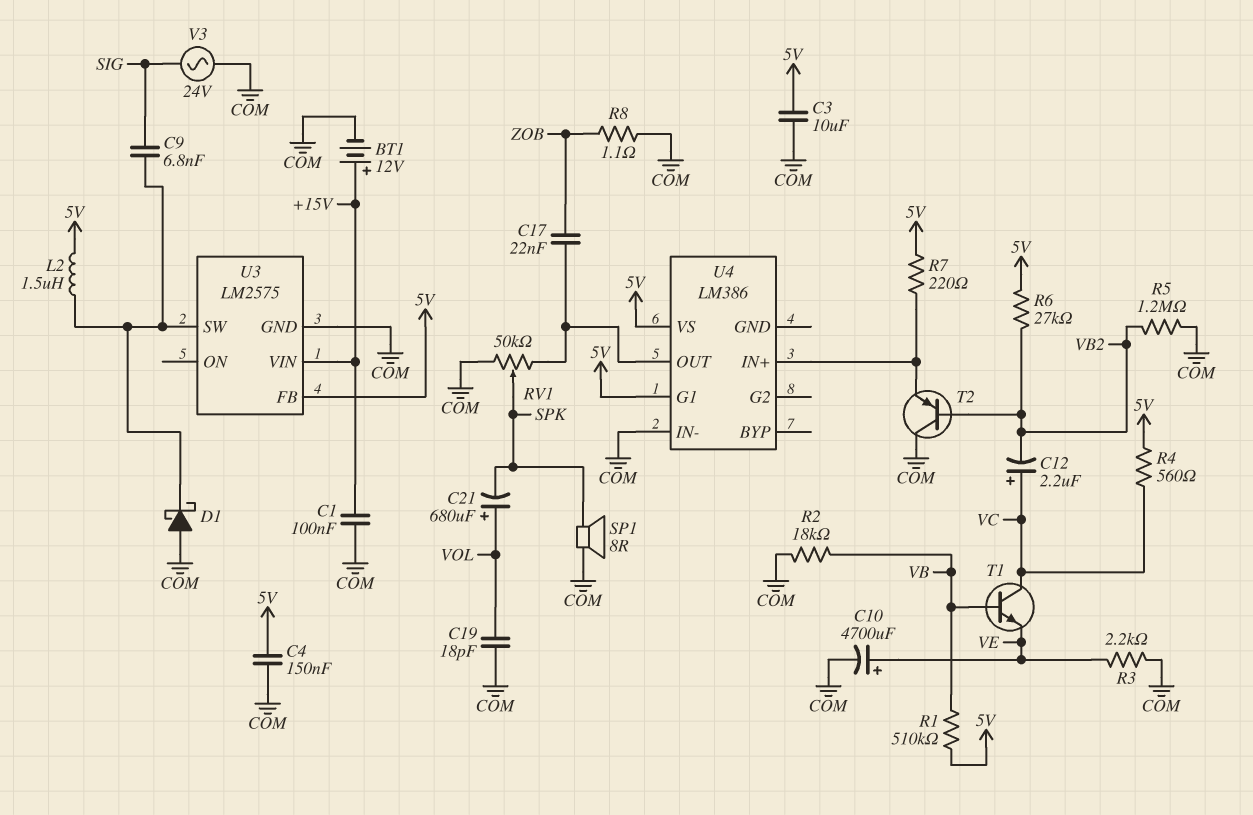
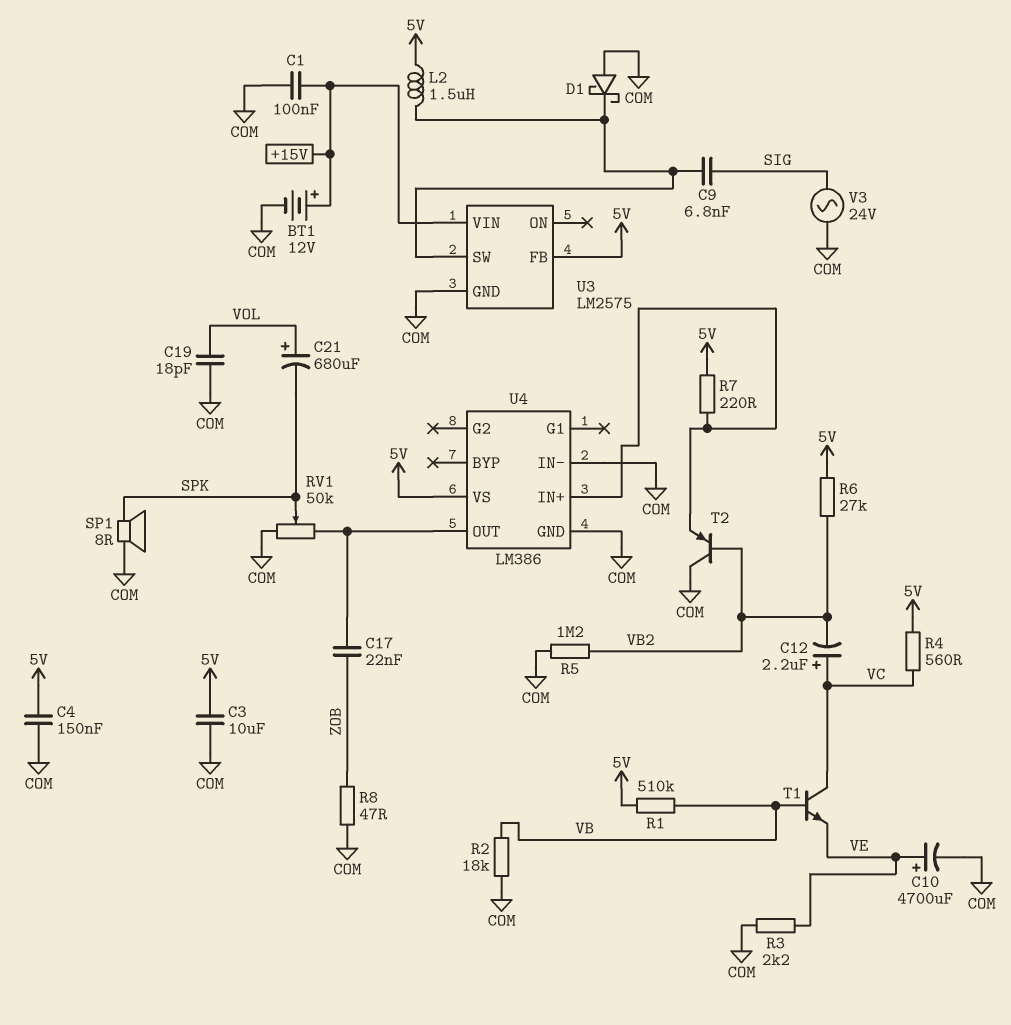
R8: 1.1 (COM, ZOB) -> 47 (COM, ZOB)
U4 pin G1: 5V -> none
U4 pin GND: none -> COM

